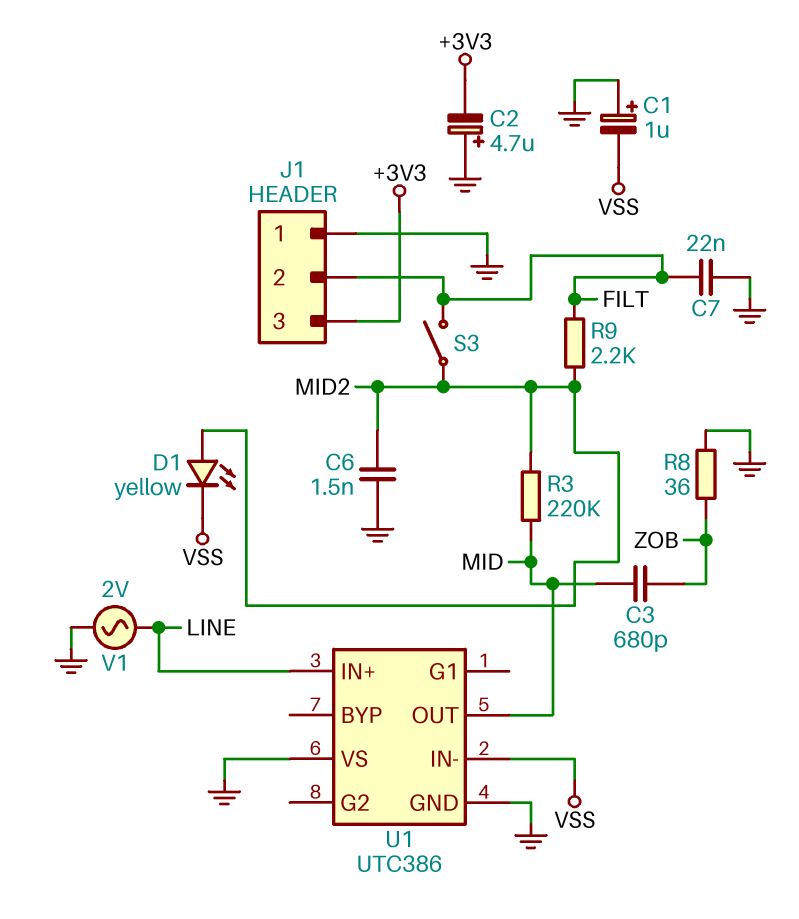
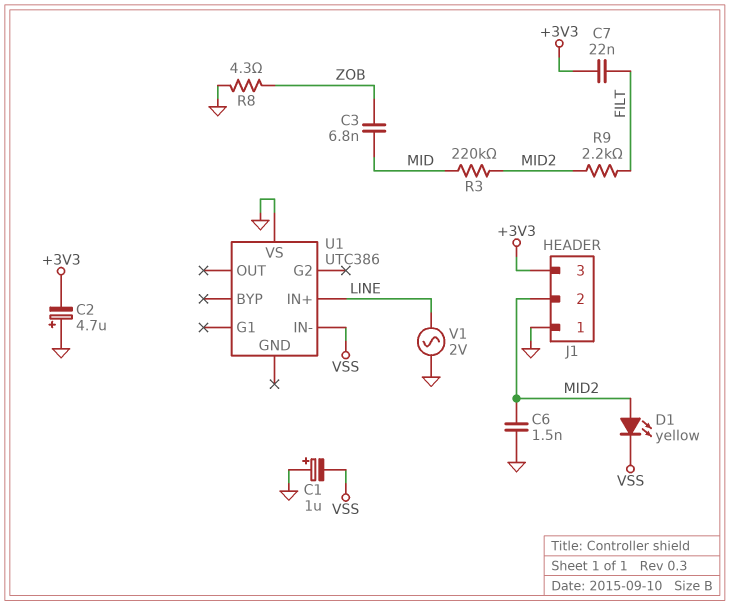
C3: 680pF (MID, ZOB) -> 6.8nF (MID, ZOB)
C7: 22nF (FILT, GND) -> 22nF (+3V3, FILT)
J1 pin 2: FILT -> MID2
R8: 36 (GND, ZOB) -> 4.3 (GND, ZOB)
S3: switch (FILT, MID2) -> none
U1 pin GND: GND -> none
U1 pin OUT: MID -> none

